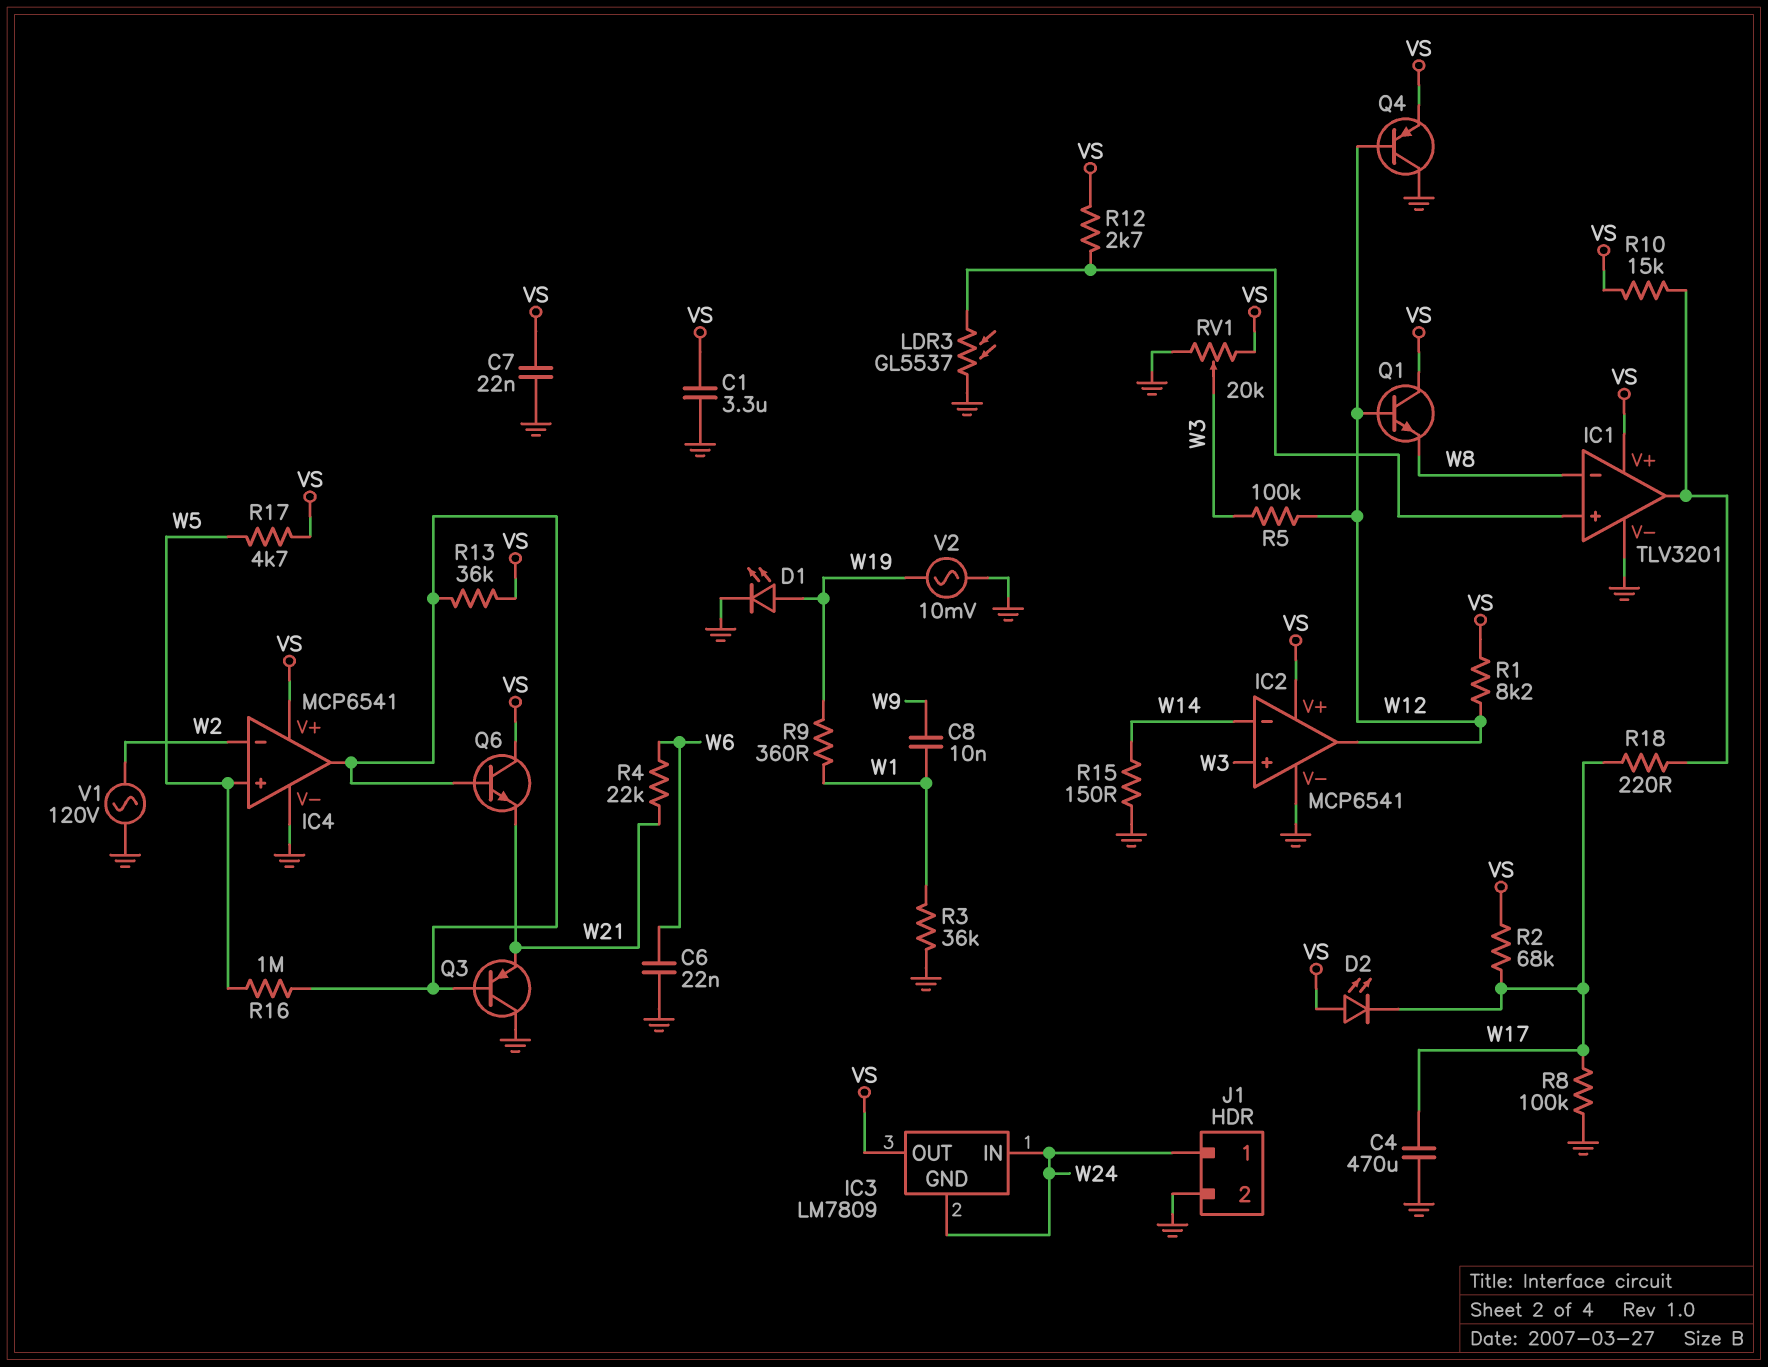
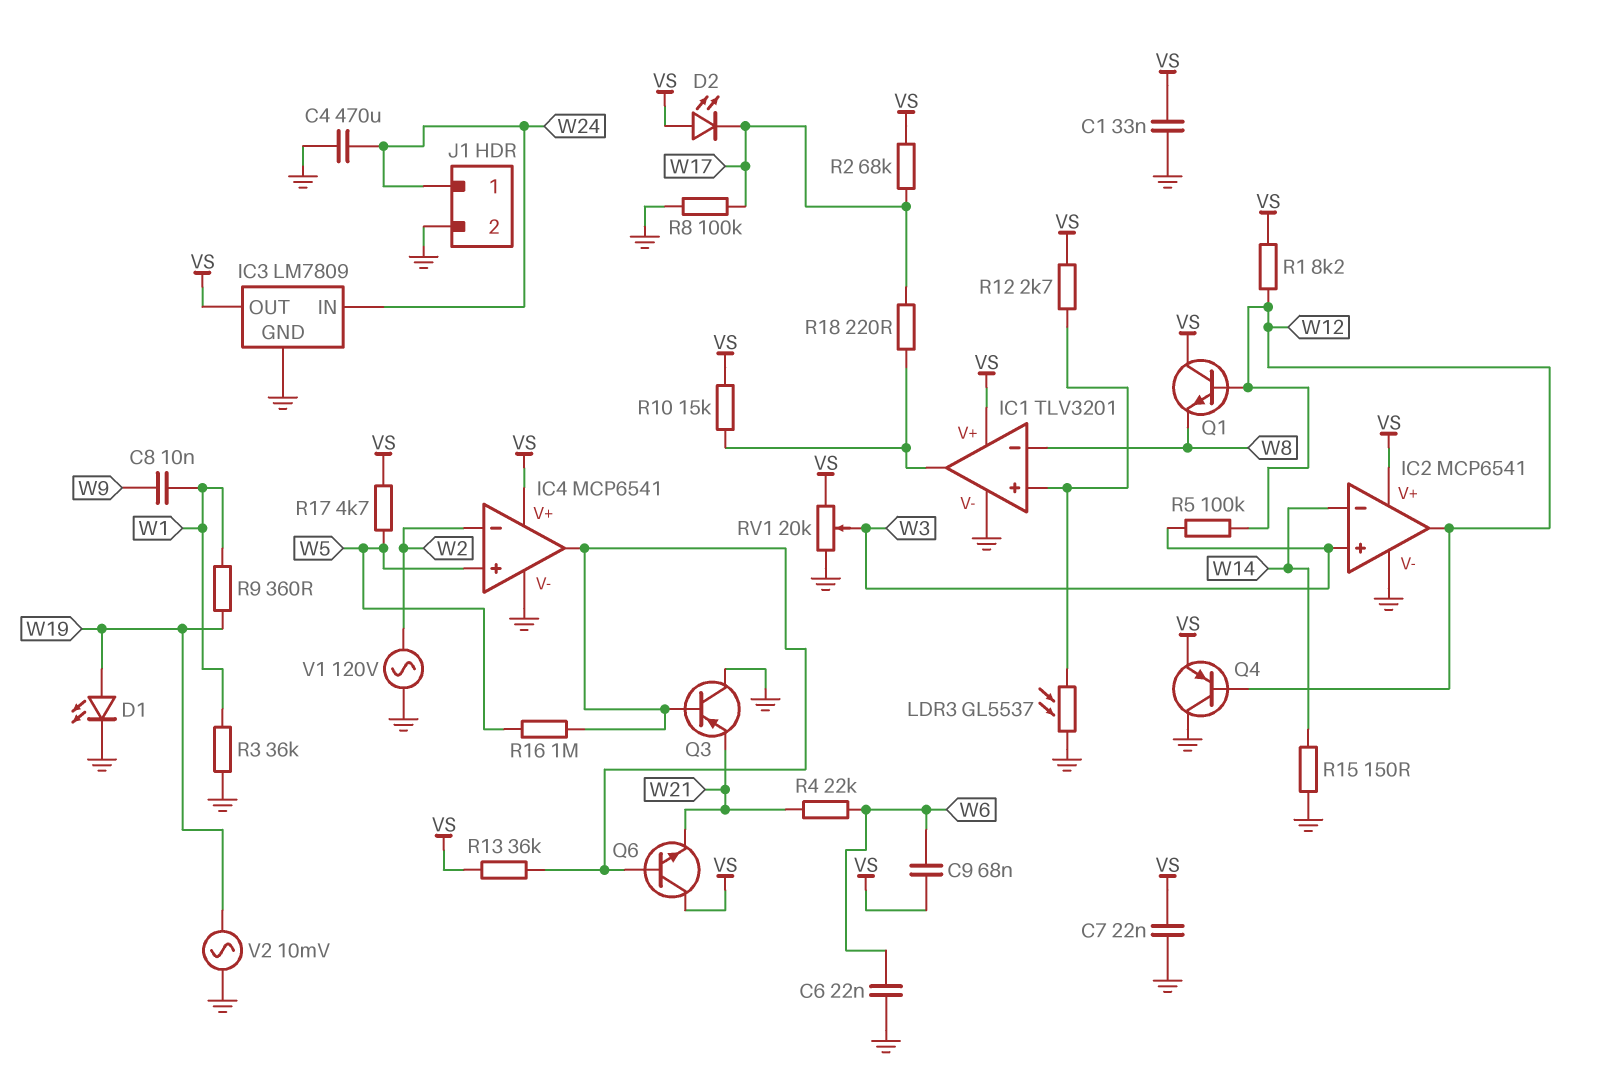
C1: 3.3uF (GND, VS) -> 33nF (GND, VS)
C4: 470uF (GND, W17) -> 470uF (GND, W24)
C9: none -> 68nF (VS, W6)
IC3 pin GND: W24 -> GND

